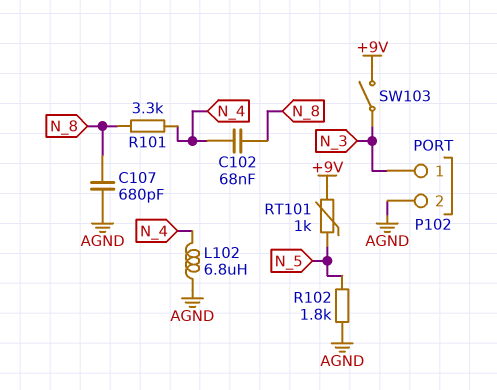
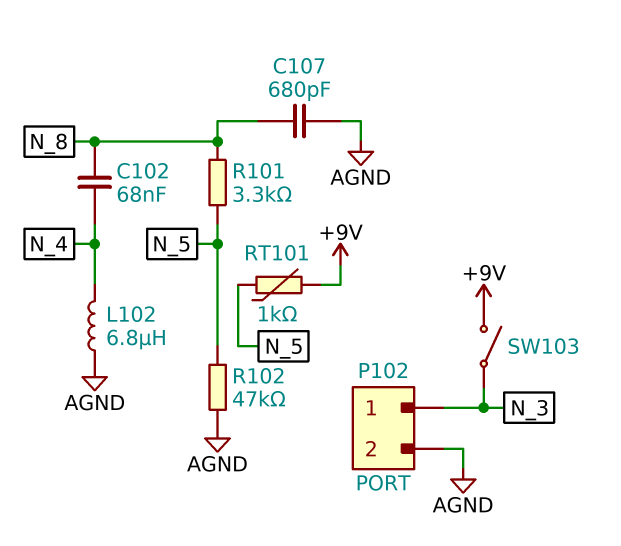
R101: 3.3k (N_4, N_8) -> 3.3k (N_5, N_8)
R102: 1.8k (AGND, N_5) -> 47k (AGND, N_5)

